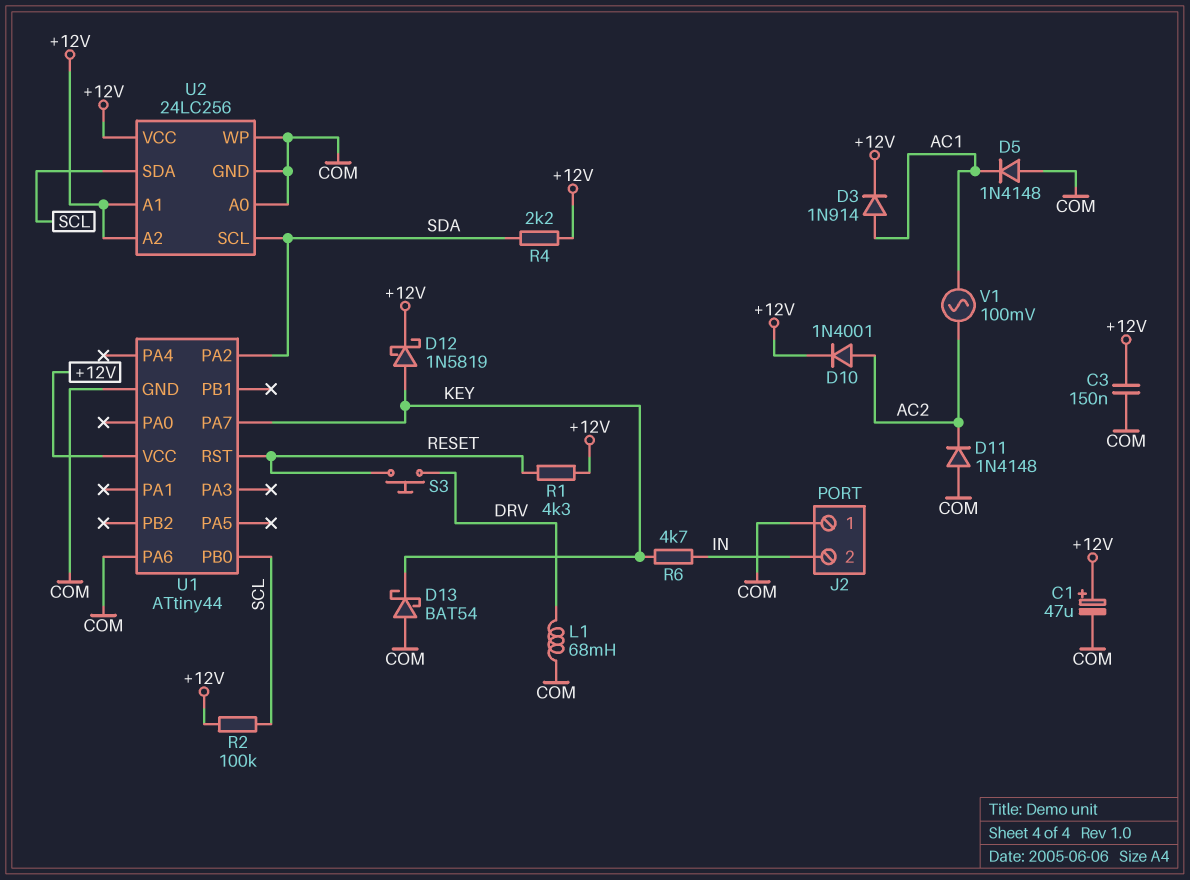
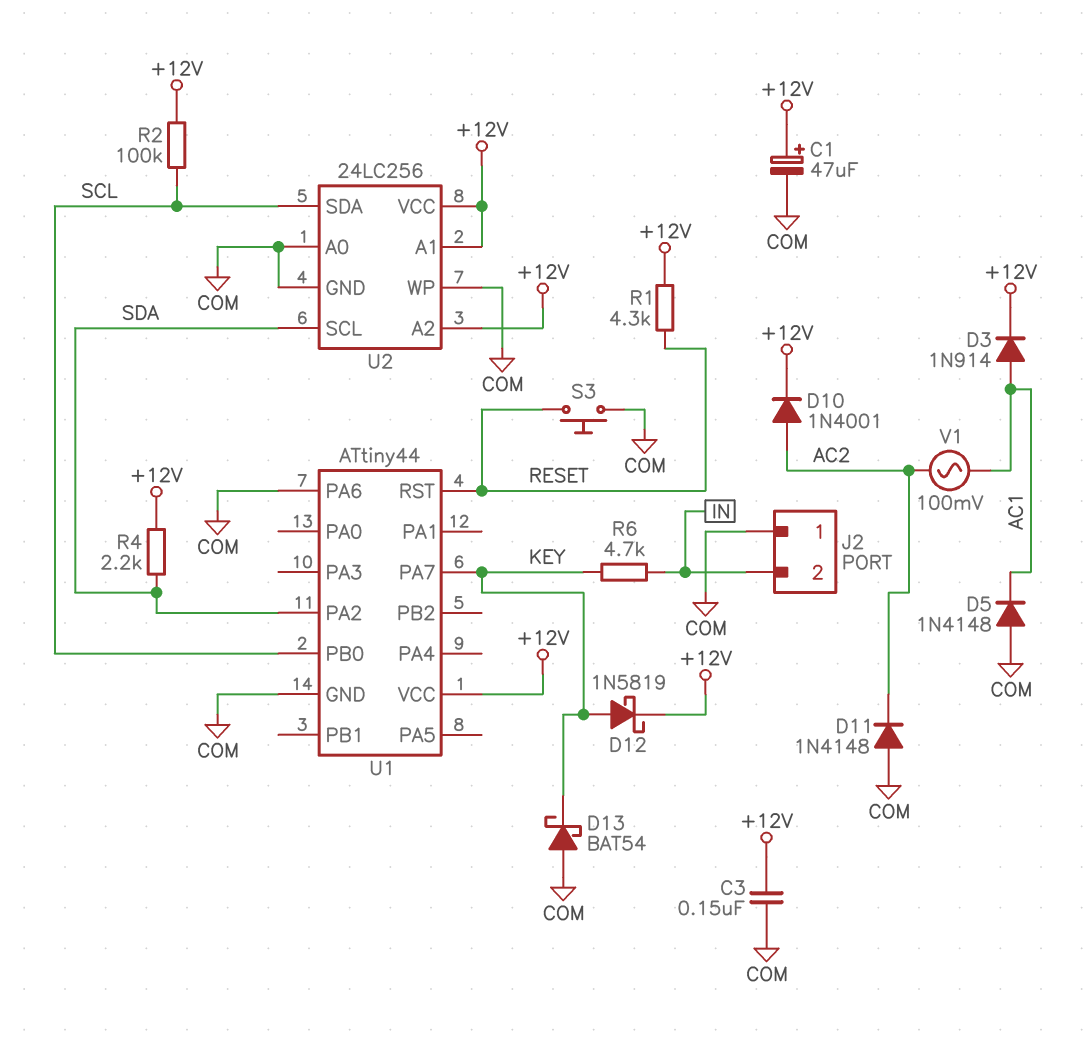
L1: 68mH (COM, DRV) -> none
S3: button (DRV, RESET) -> button (COM, RESET)

